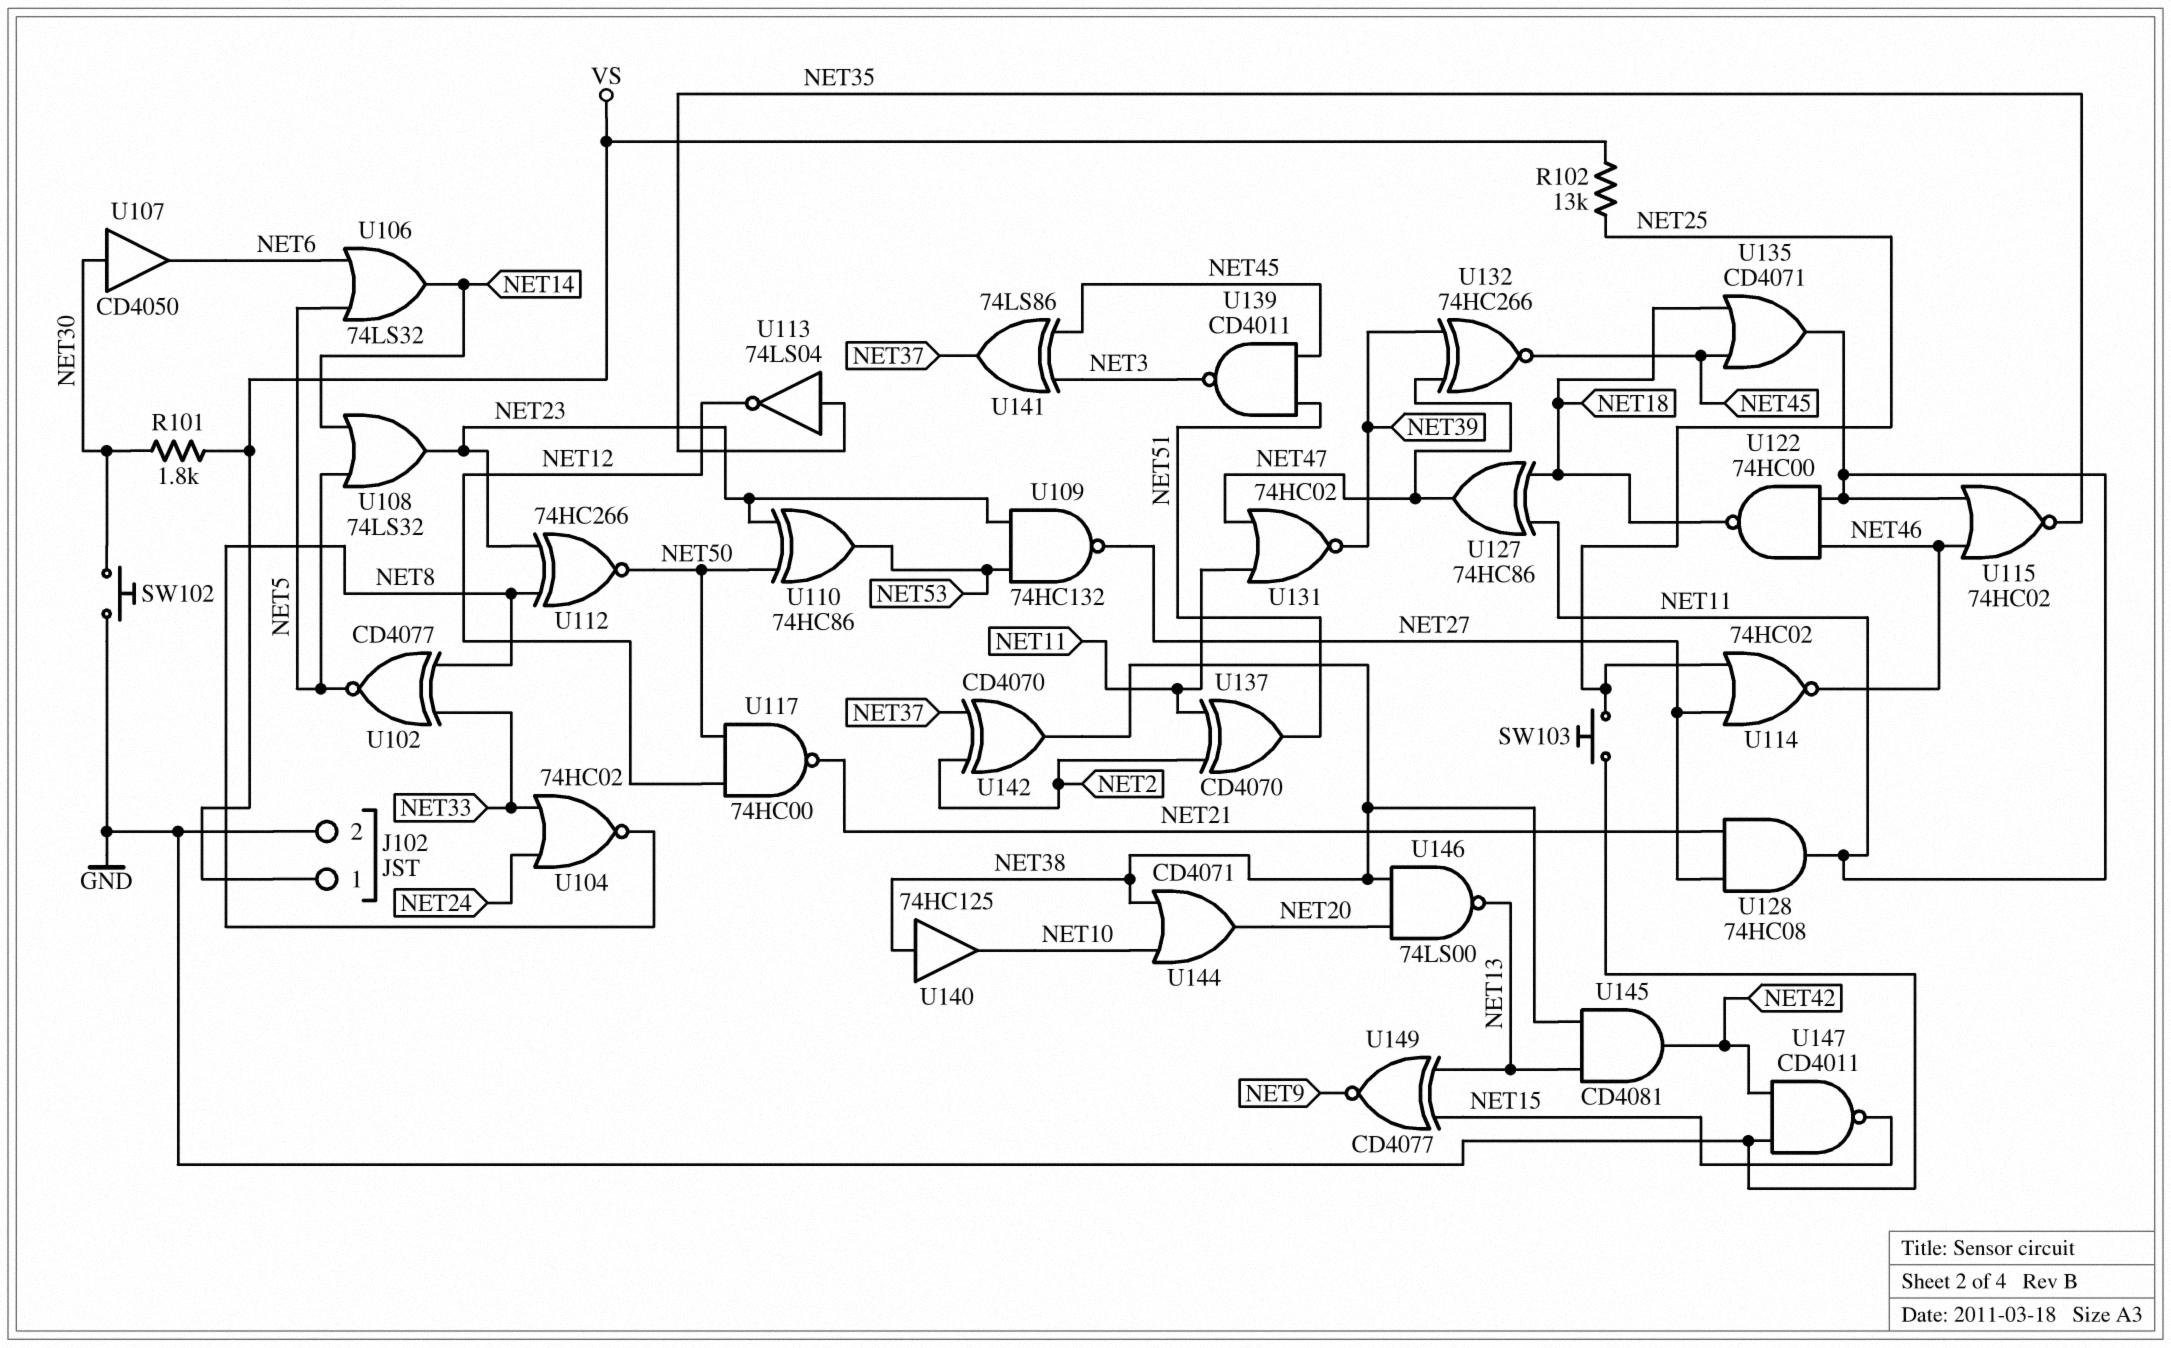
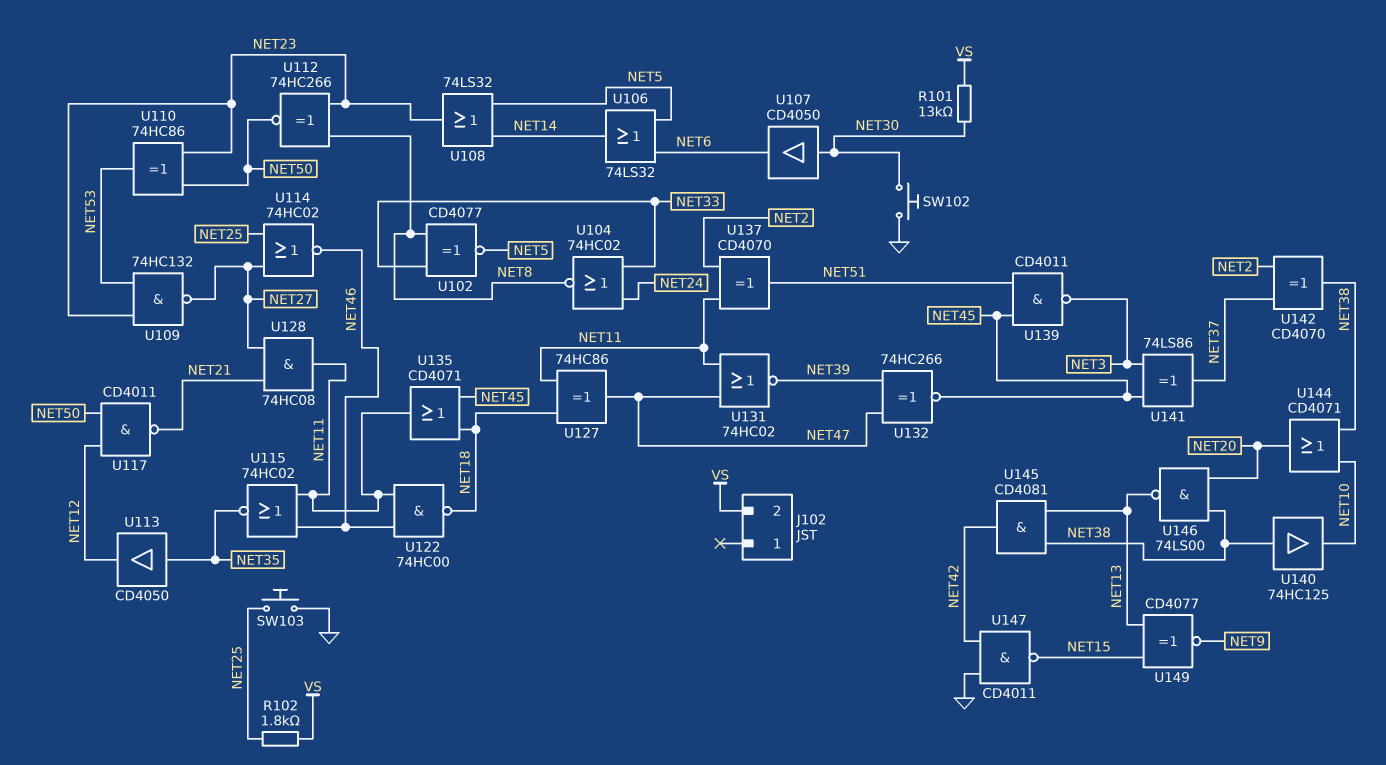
J102 pin 1: VS -> none
J102 pin 2: GND -> VS
R101: 1.8k (NET30, VS) -> 13k (NET30, VS)
R102: 13k (NET25, VS) -> 1.8k (NET25, VS)
U113: NOT 74LS04 (in NET35, out NET12) -> buffer CD4050 (in NET35, out NET12)
U117: NAND 74HC00 (in NET12, in NET50, out NET21) -> NAND CD4011 (in NET12, in NET50, out NET21)

